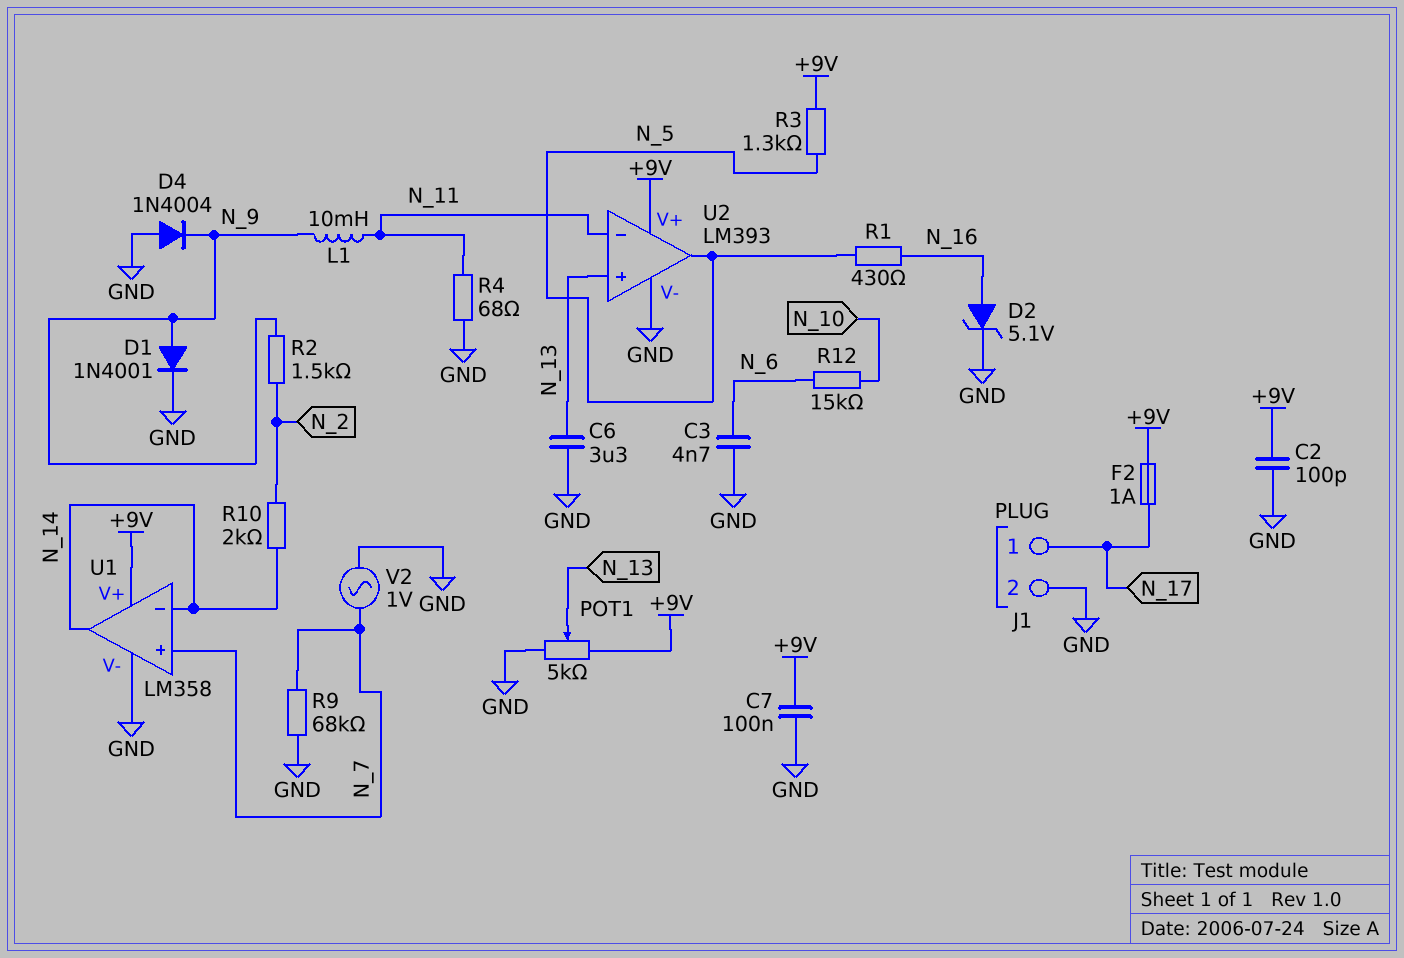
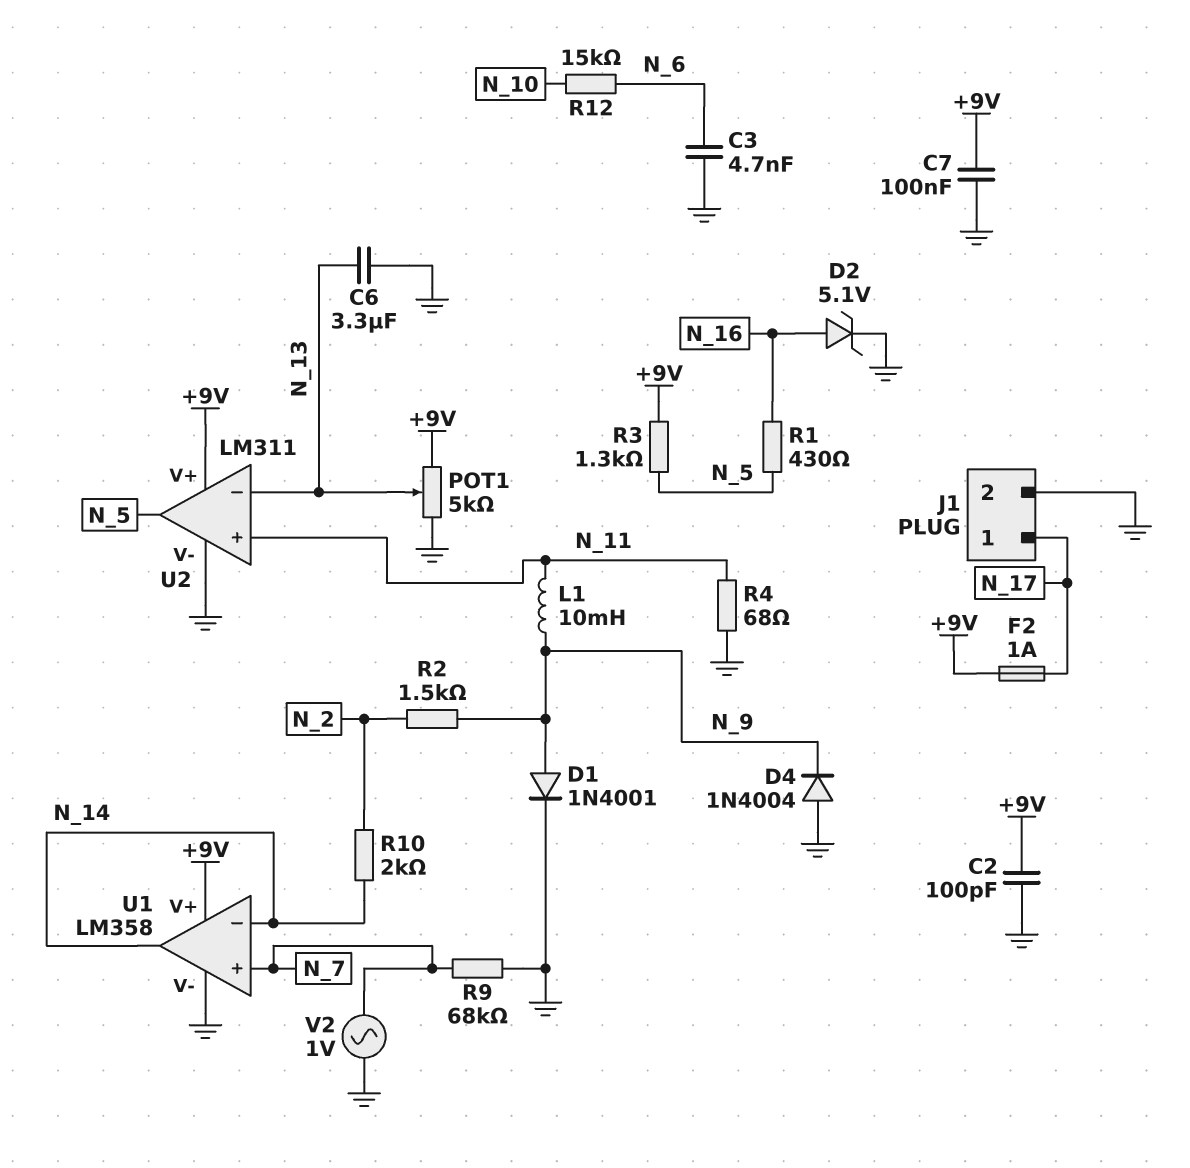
U2: LM393 -> LM311
U2 pin in+: N_13 -> N_11
U2 pin in-: N_11 -> N_13

